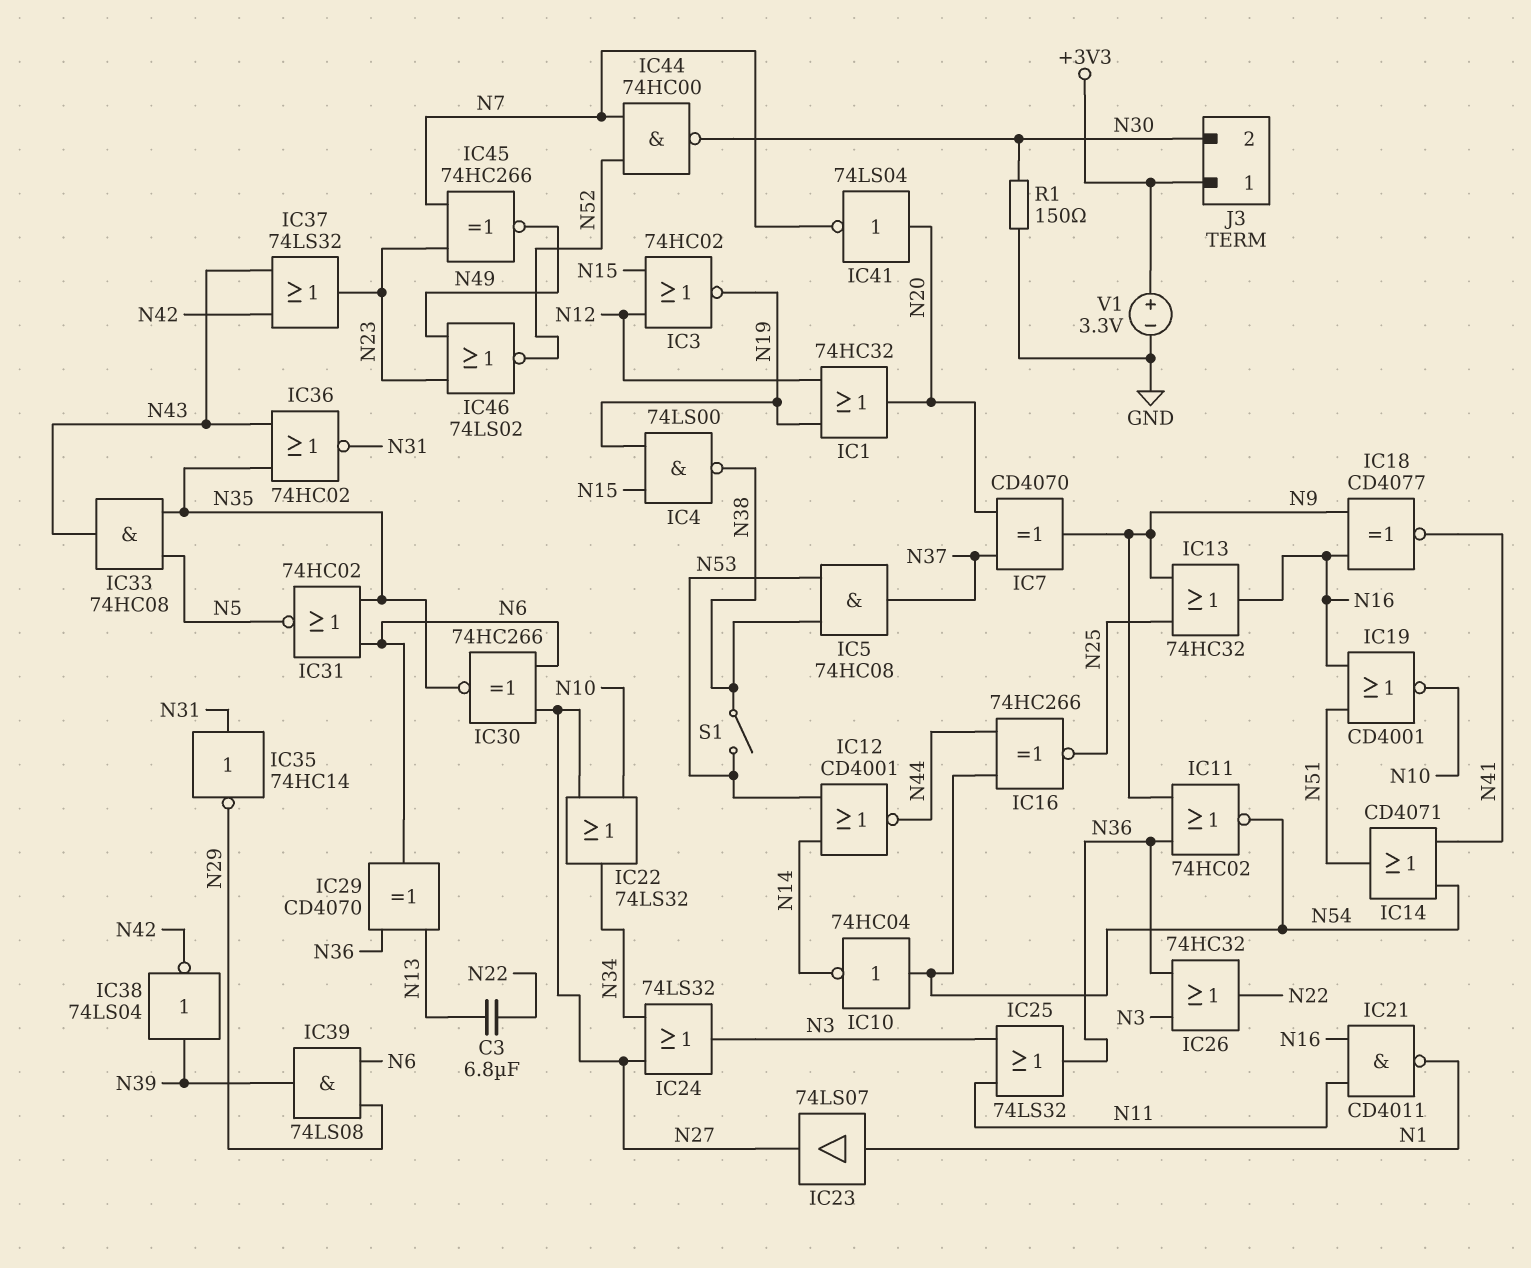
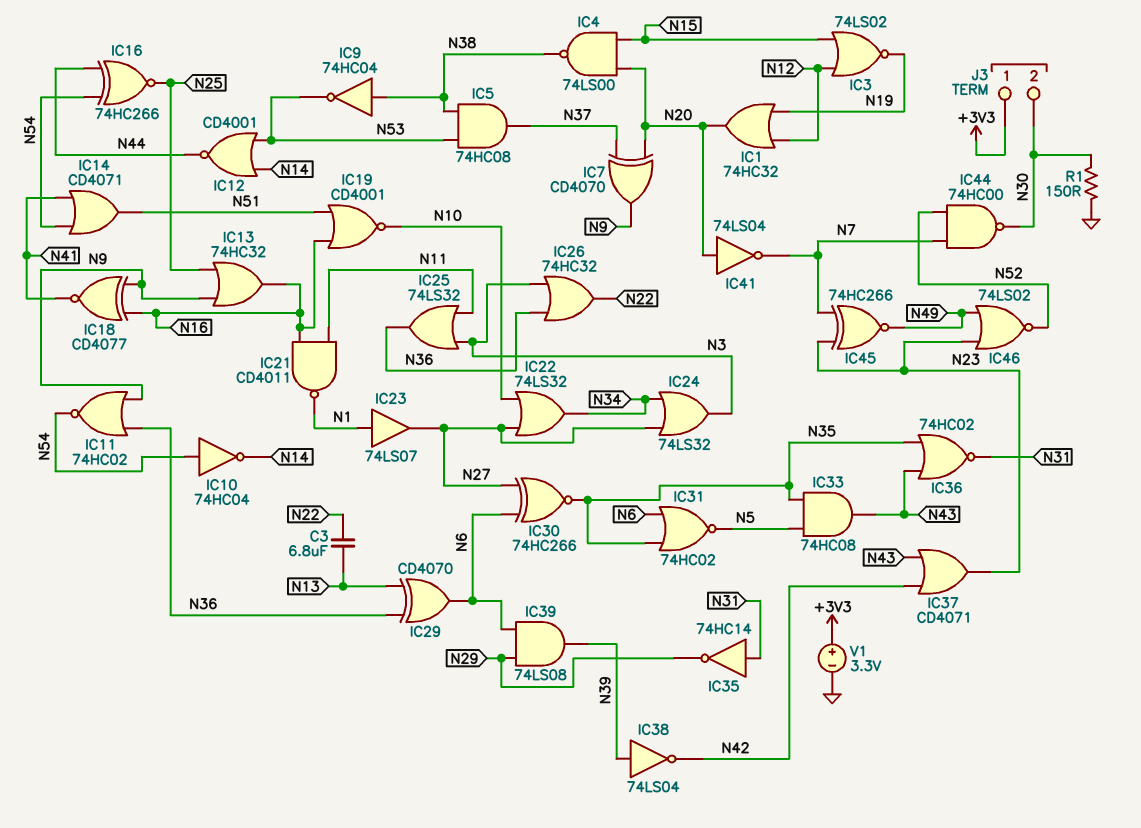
IC3: NOR 74HC02 (in N12, in N15, out N19) -> NOR 74LS02 (in N12, in N15, out N19)
IC4: NAND 74LS00 (in N15, in N19, out N38) -> NAND 74LS00 (in N15, in N20, out N38)
IC9: none -> NOT 74HC04 (in N38, out N53)
IC37: OR 74LS32 (in N42, in N43, out N23) -> OR CD4071 (in N42, in N43, out N23)
S1: switch (N38, N53) -> none

